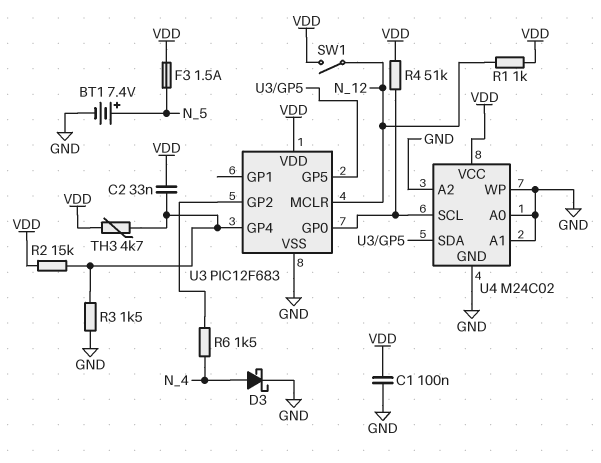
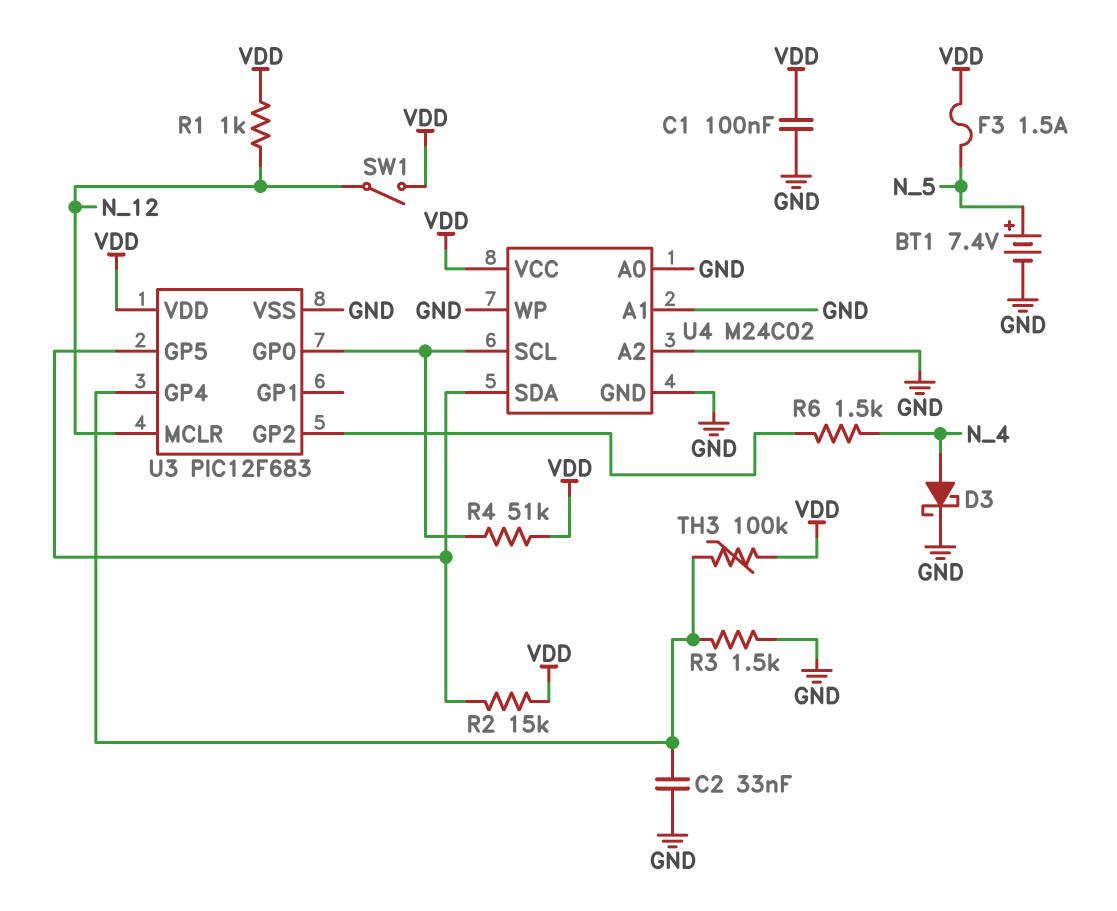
C2: 33nF (U3/GP4, VDD) -> 33nF (GND, U3/GP4)
R2: 15k (U3/GP4, VDD) -> 15k (U3/GP5, VDD)
TH3: 4.7k (U3/GP4, VDD) -> 100k (U3/GP4, VDD)

